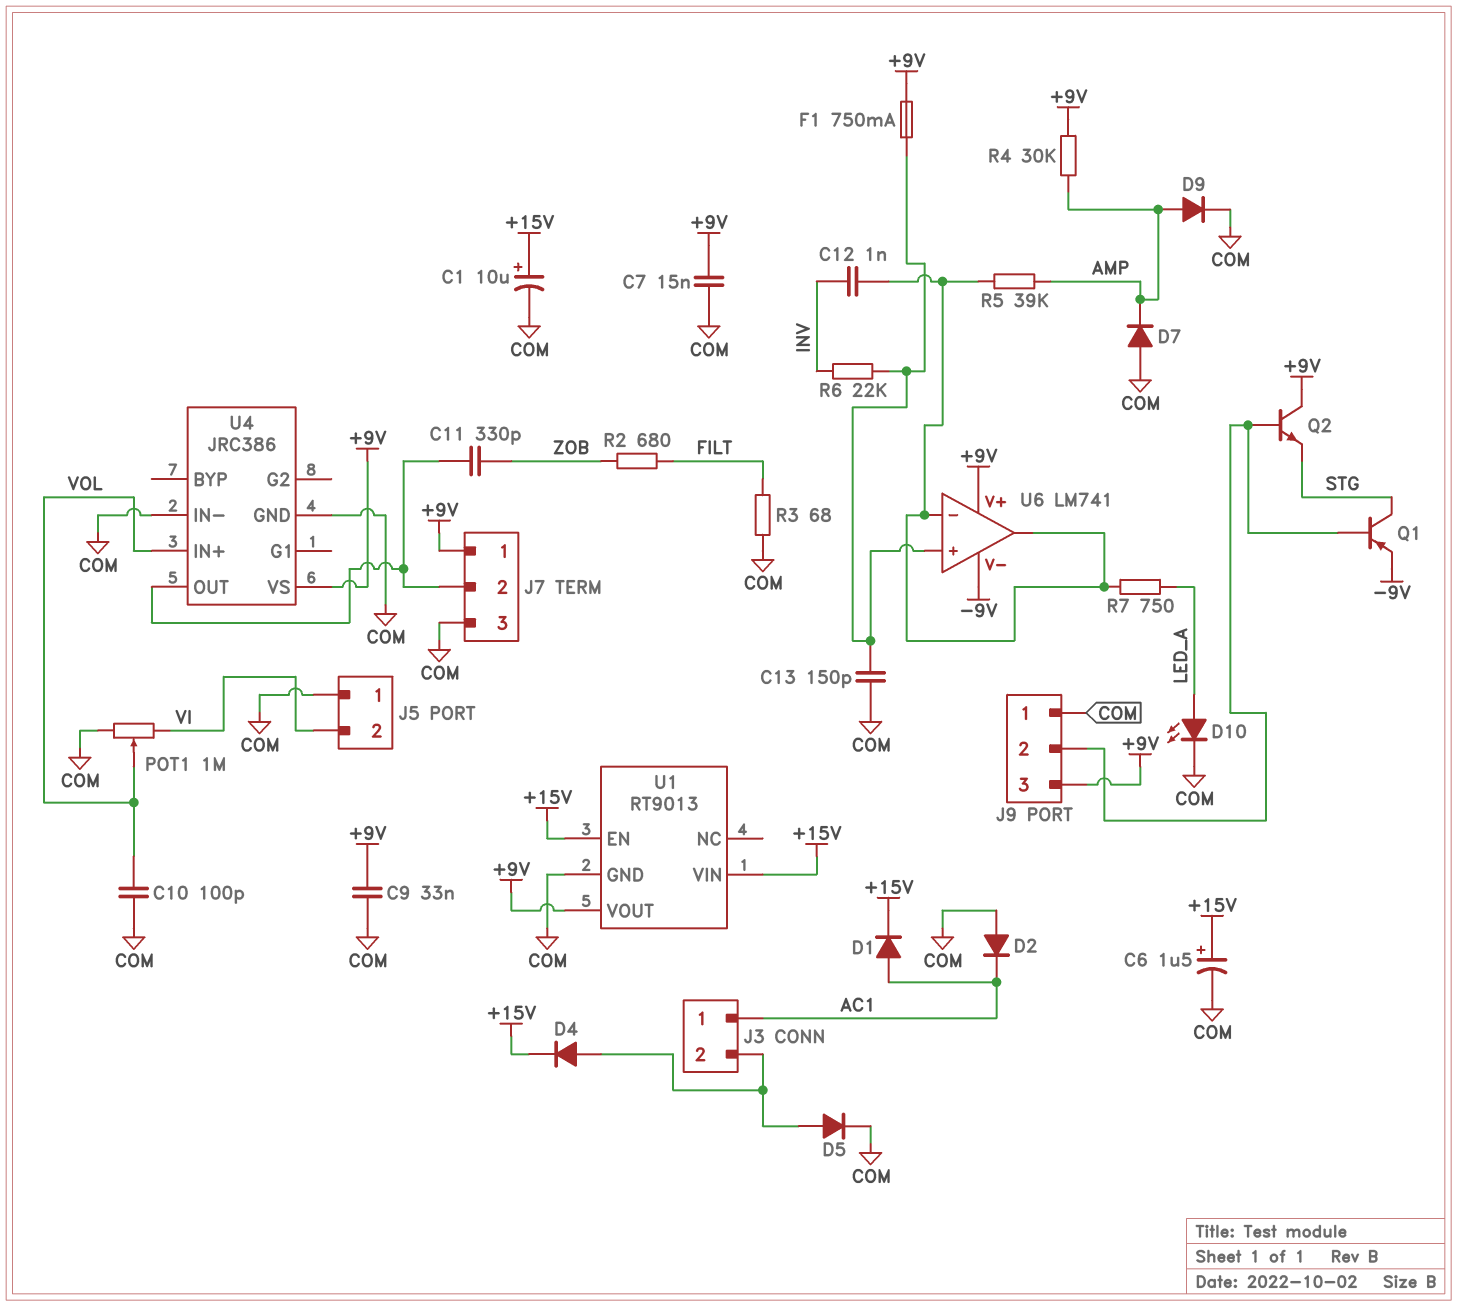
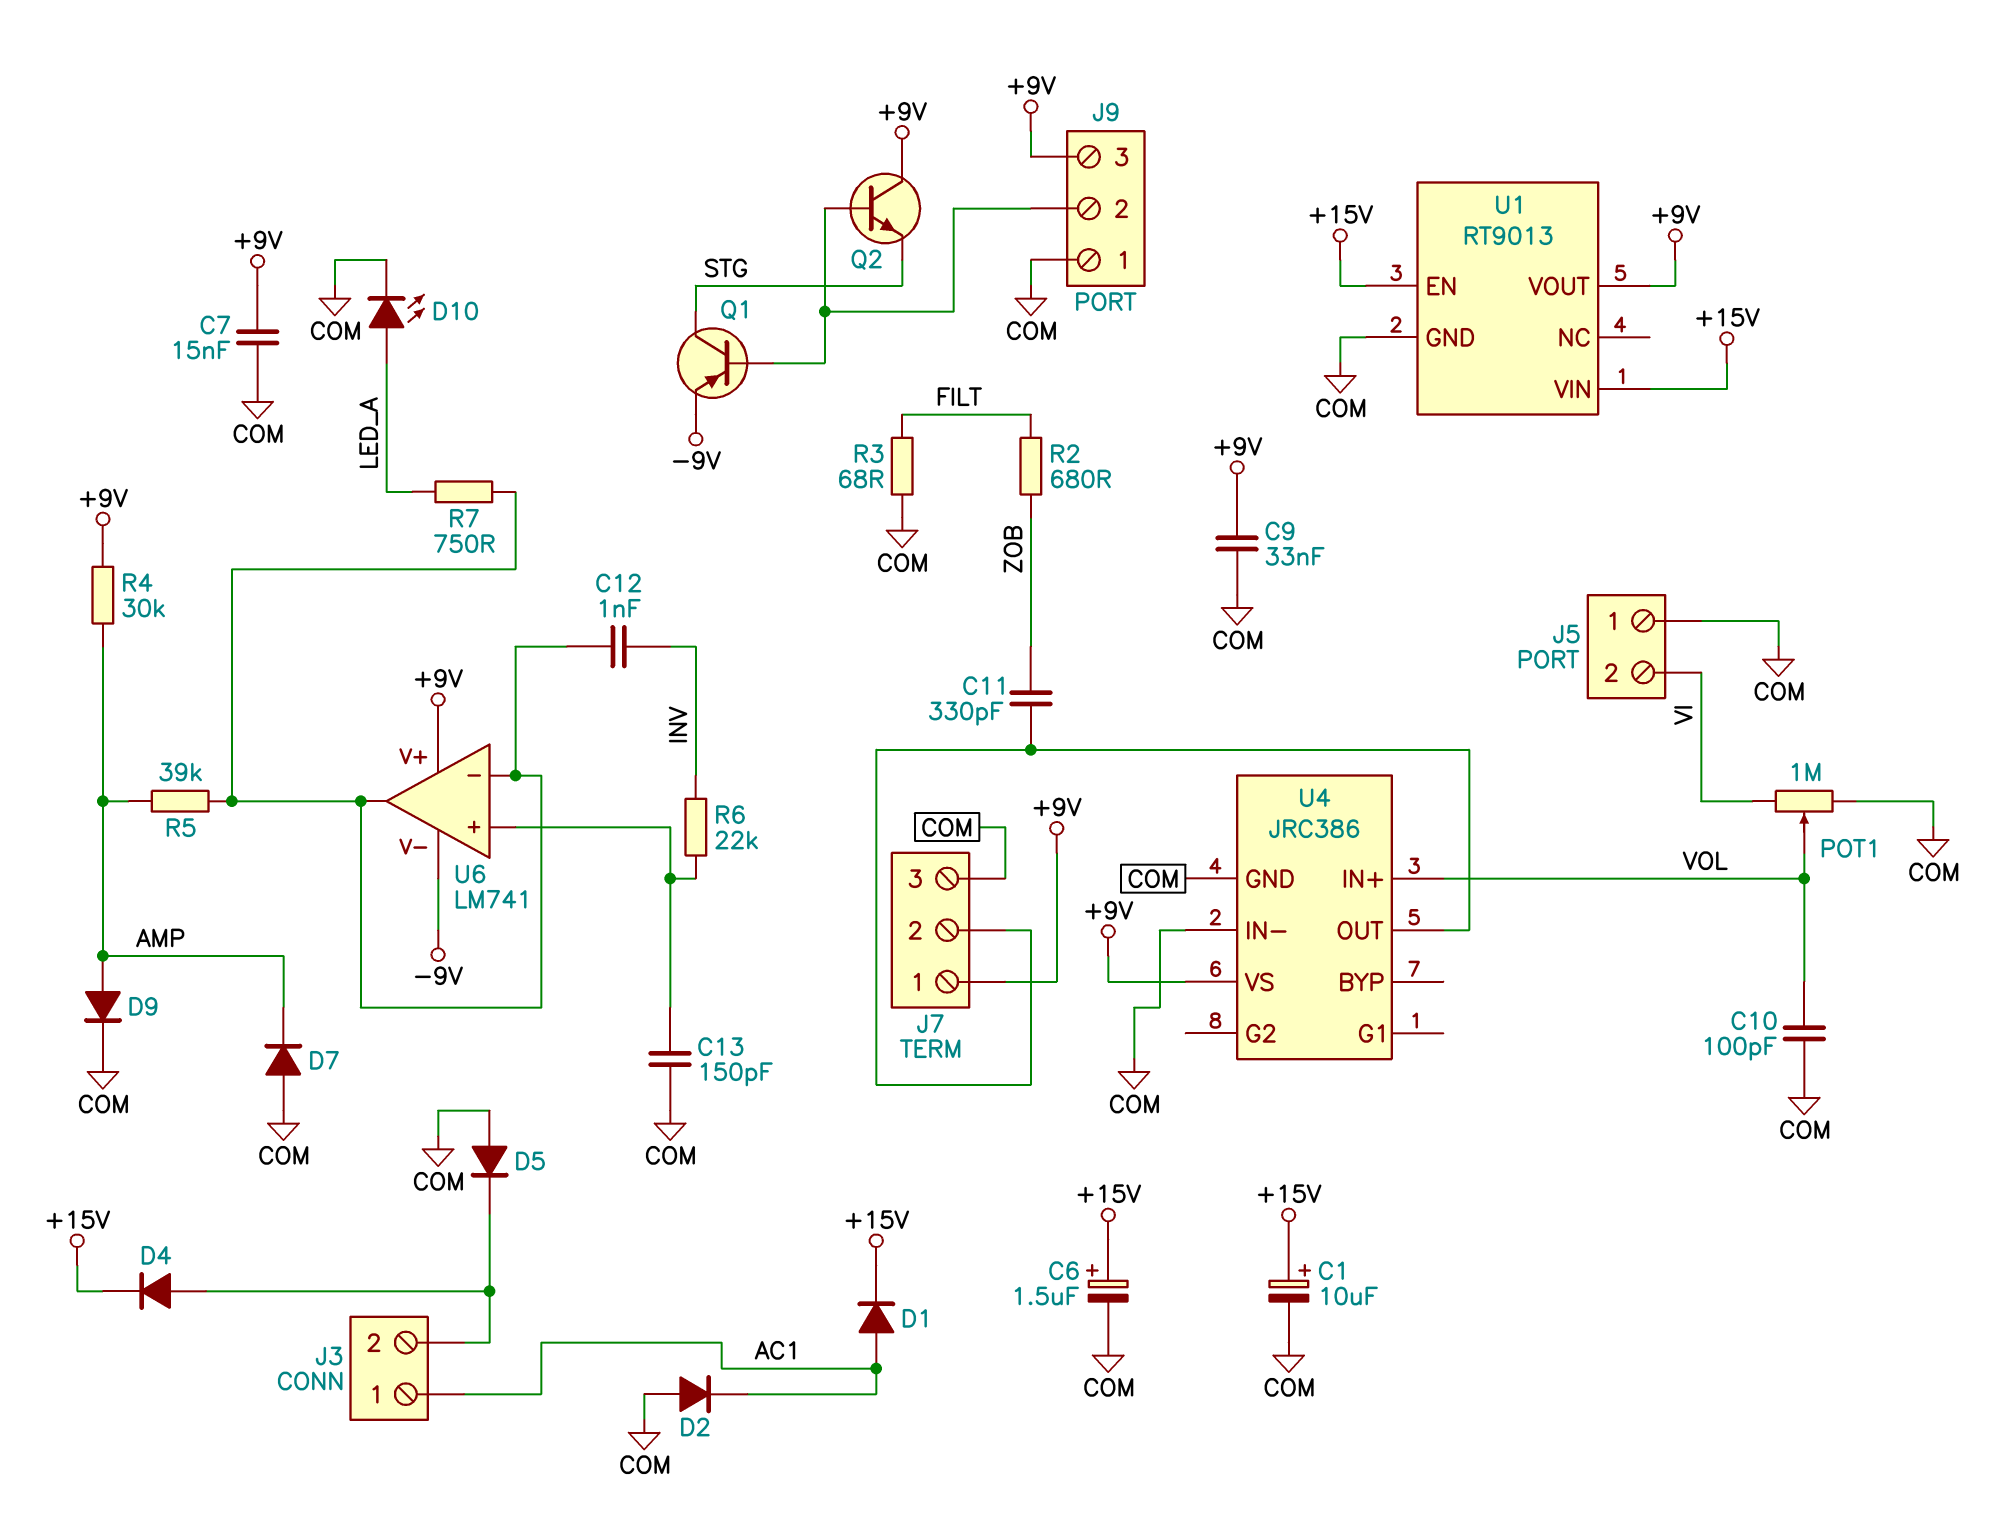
D5: diode (A J3/2, K COM) -> diode (A COM, K J3/2)
F1: 750mA (+9V, U6/in+) -> none

